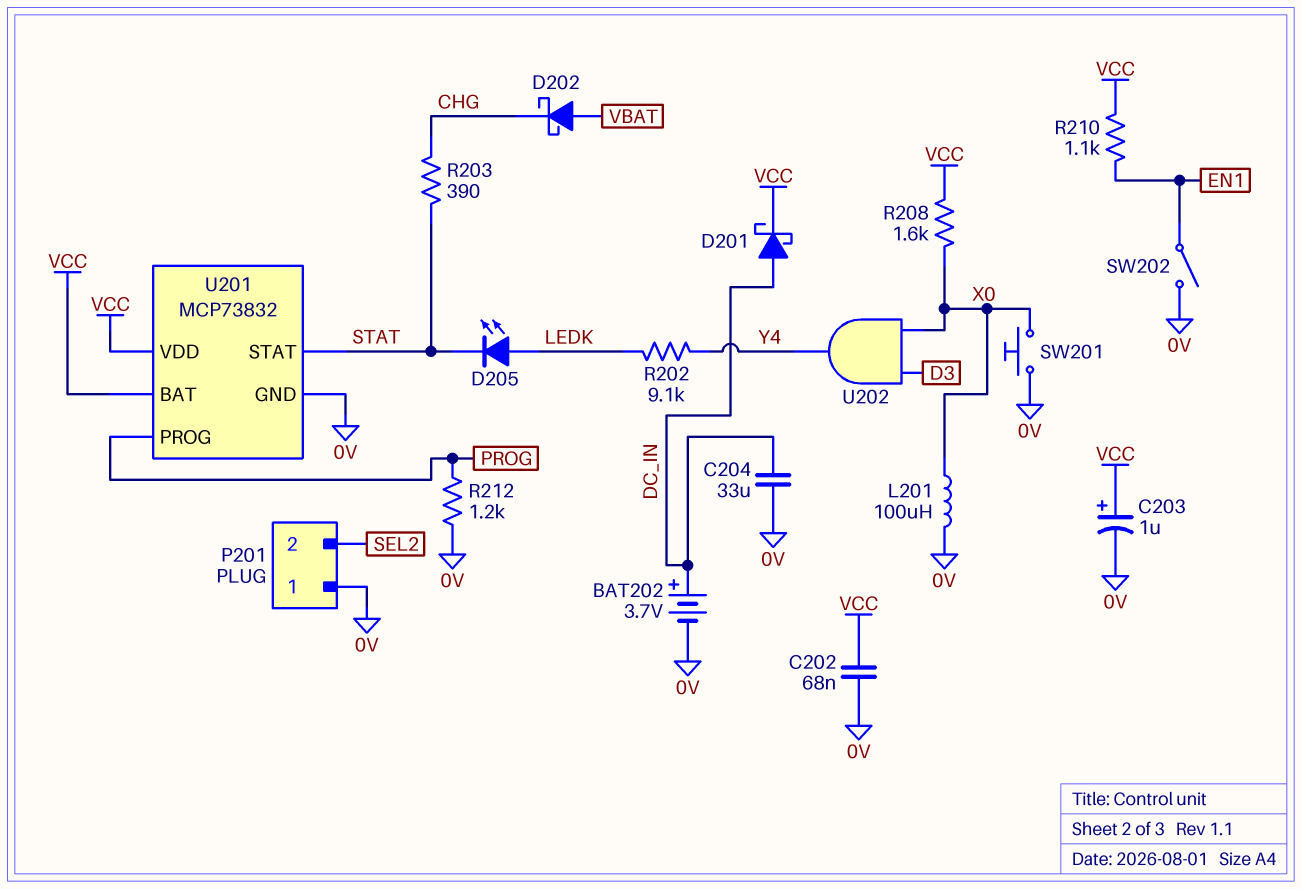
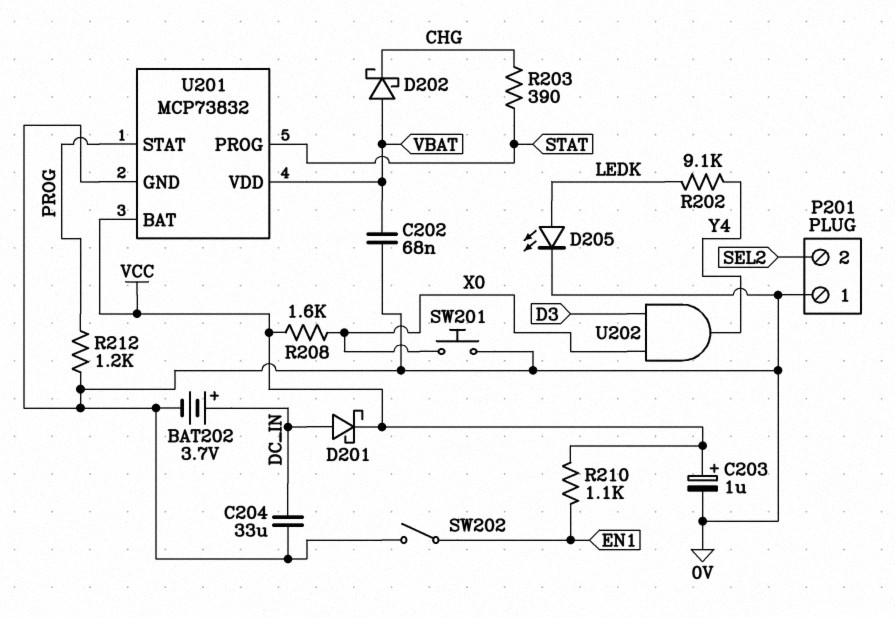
C202: 68nF (0V, VCC) -> 68nF (0V, VBAT)
D205: LED (A LEDK, K STAT) -> LED (A LEDK, K 0V)
L201: 100uH (0V, X0) -> none
U201 pin PROG: PROG -> STAT
U201 pin STAT: STAT -> PROG
U201 pin VDD: VCC -> VBAT

